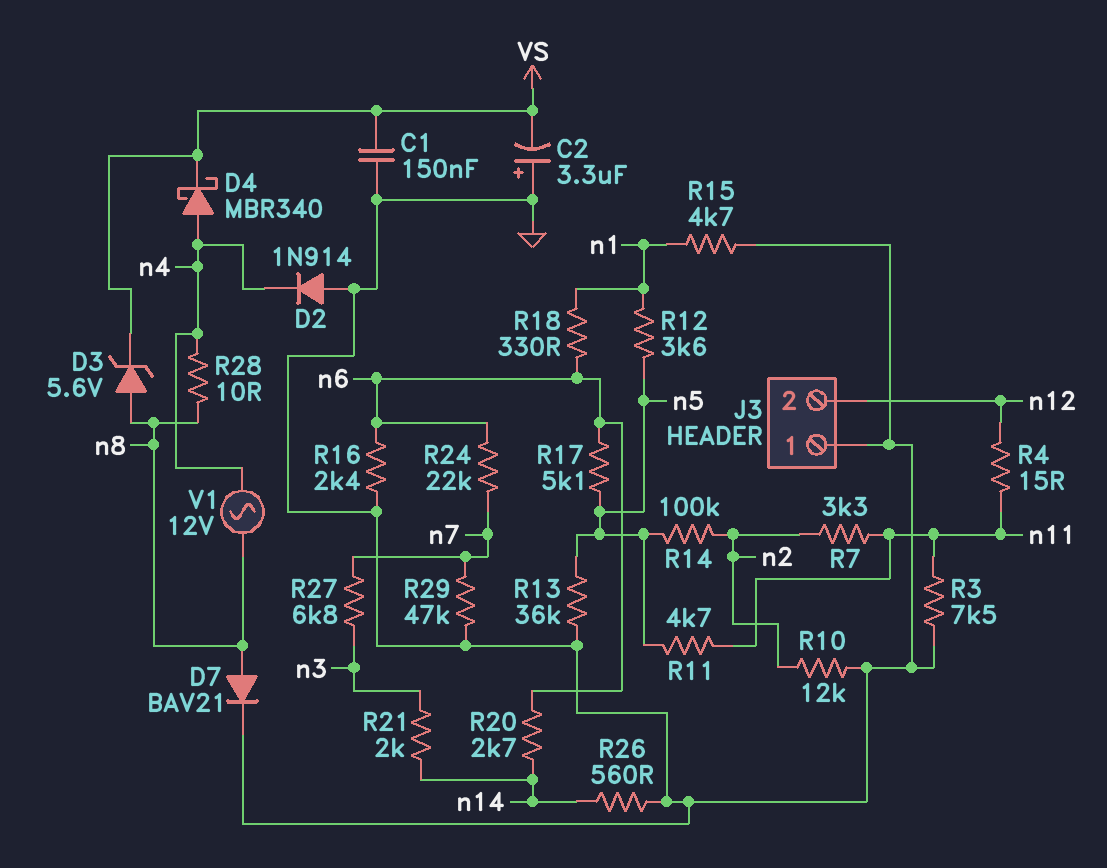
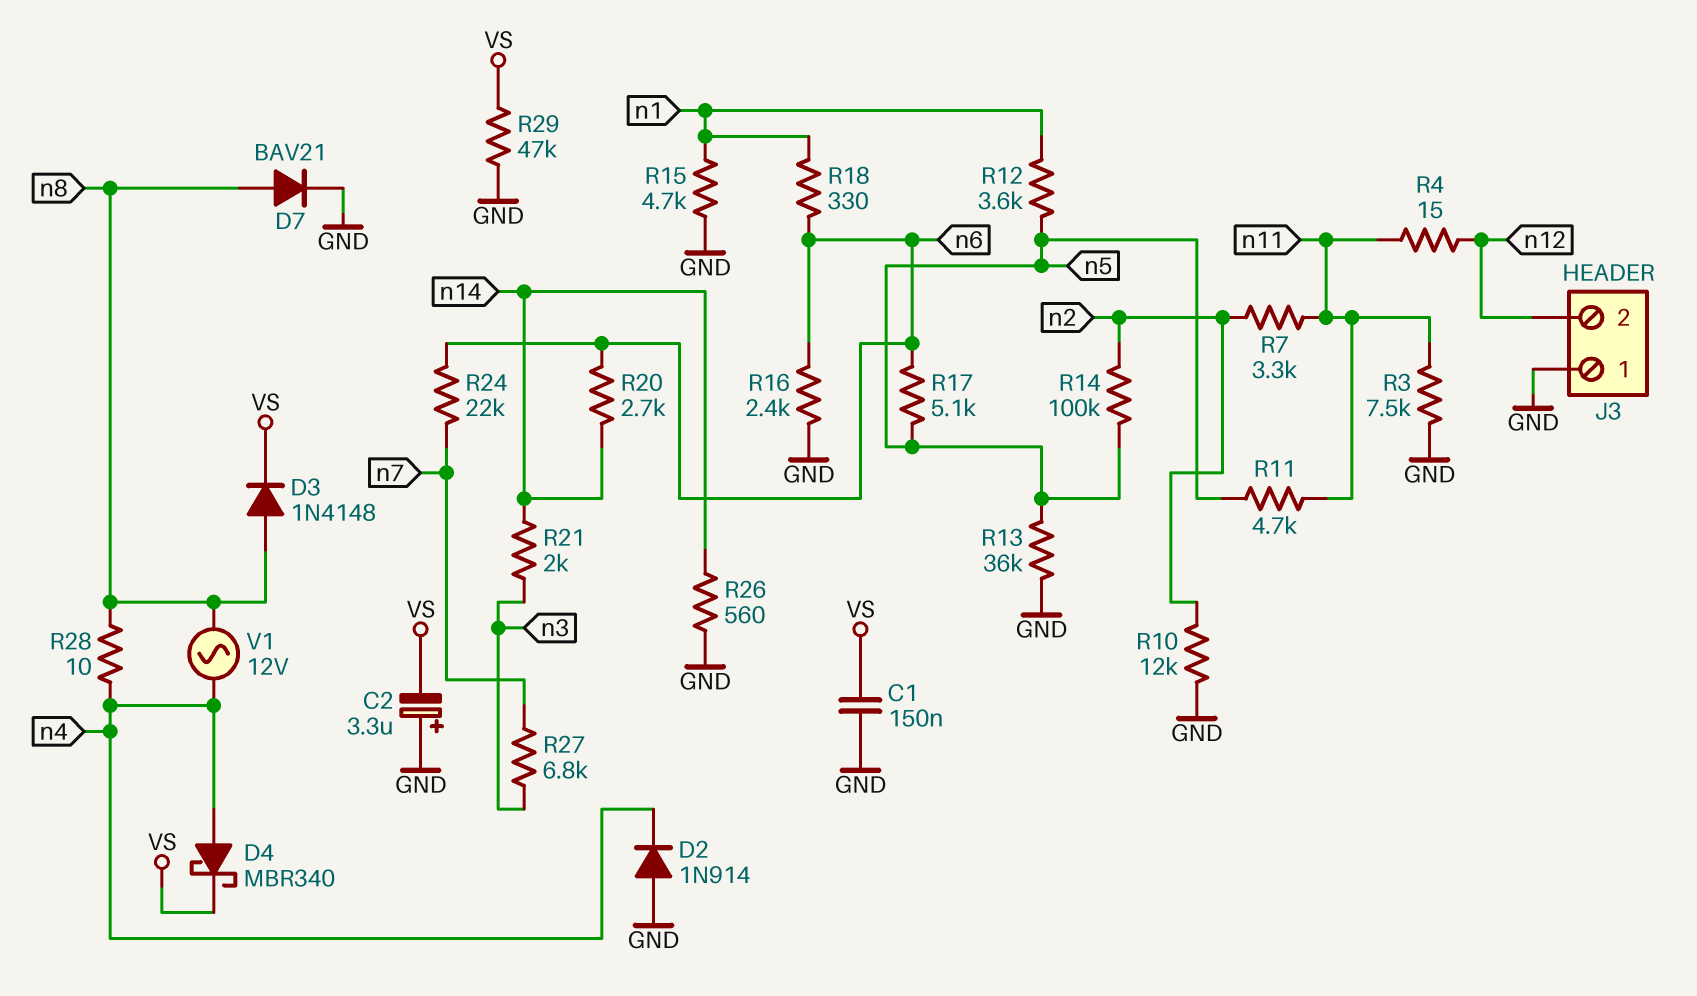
D3: zener 5.6V (A n8, K VS) -> diode 1N4148 (A n8, K VS)
R29: 47k (GND, n7) -> 47k (GND, VS)

